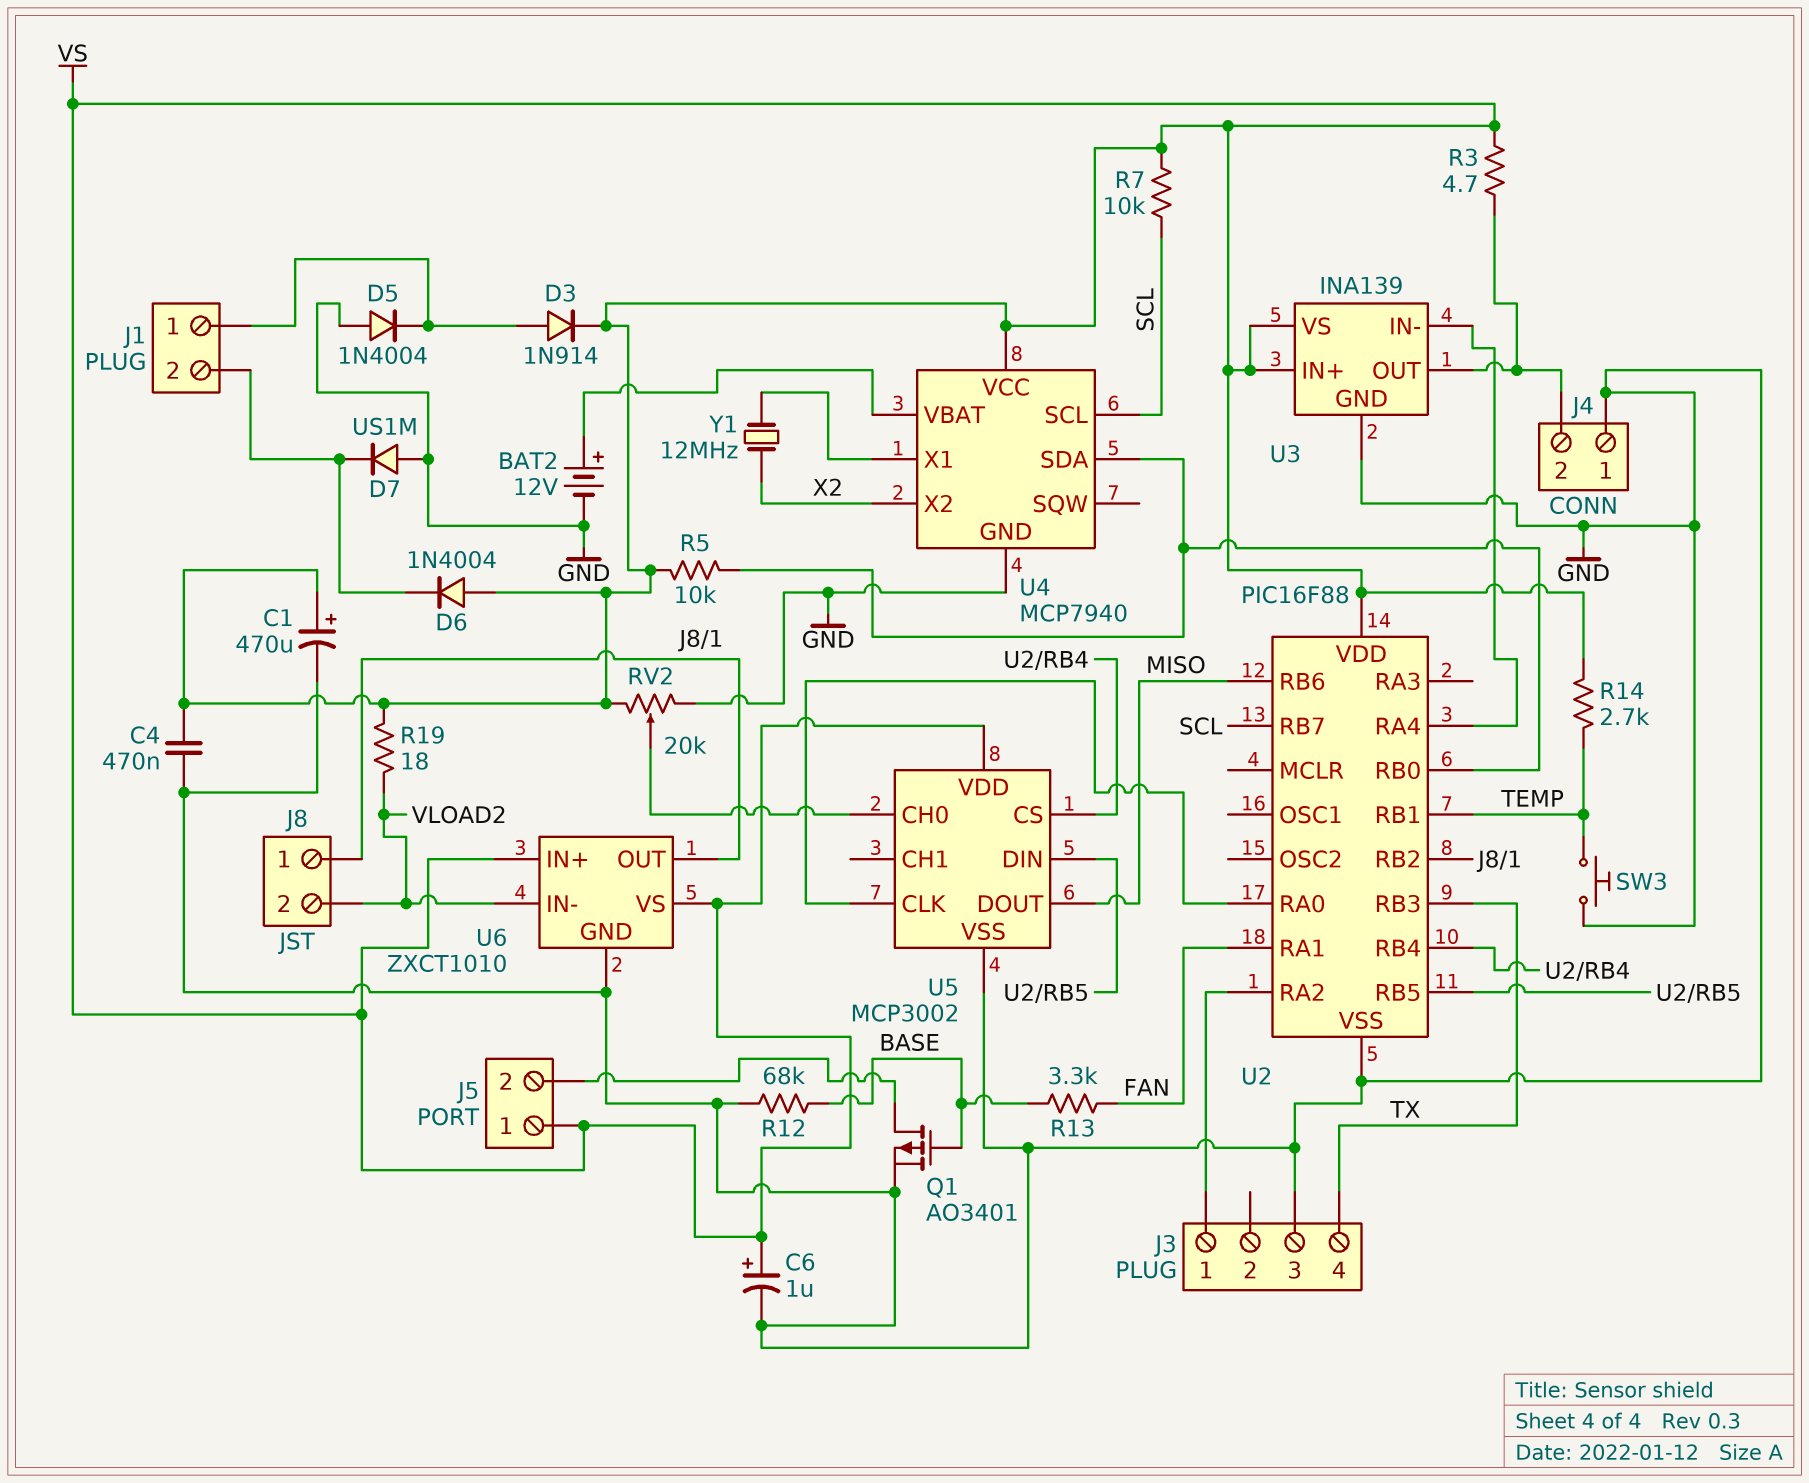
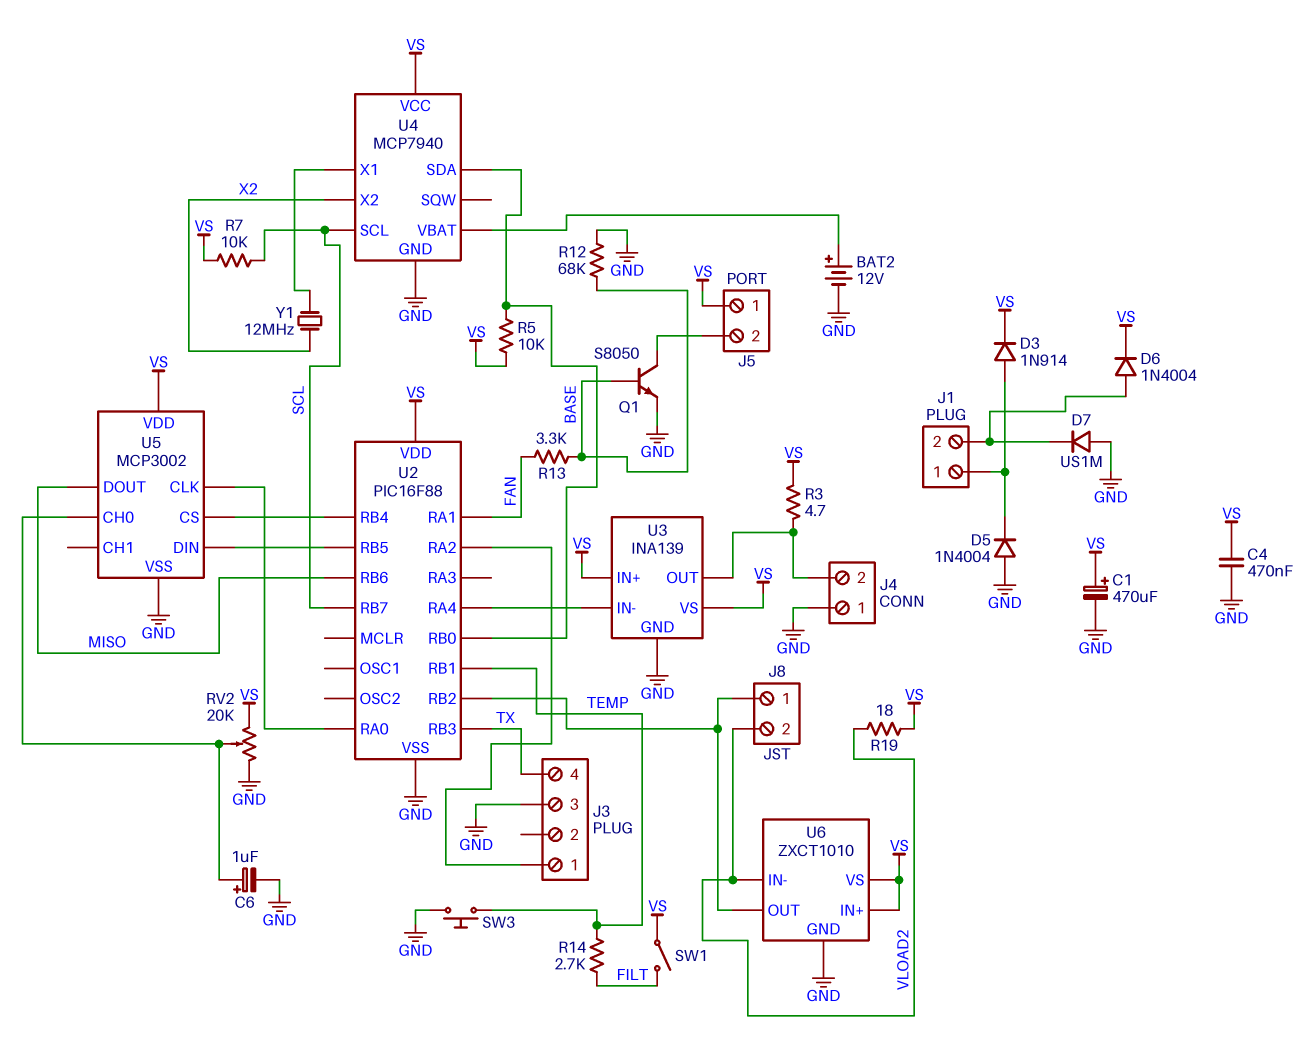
C6: 1uF (plus VS, minus GND) -> 1uF (plus U5/CH0, minus GND)
D6: diode 1N4004 (A VS, K J1/2) -> diode 1N4004 (A J1/2, K VS)
Q1: PMOS AO3401 (G BASE, D J5/2, S GND) -> NPN S8050 (B BASE, C J5/2, E GND)
R14: 2.7k (TEMP, VS) -> 2.7k (FILT, TEMP)
SW1: none -> switch (FILT, VS)

